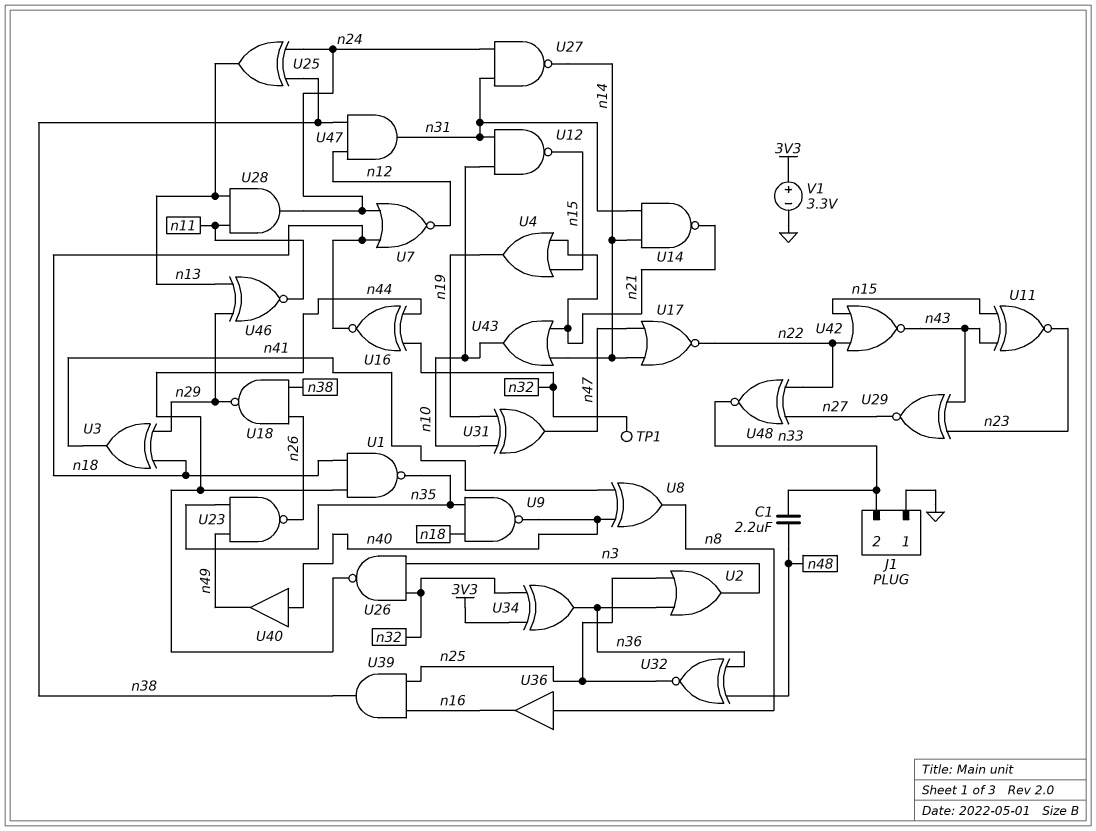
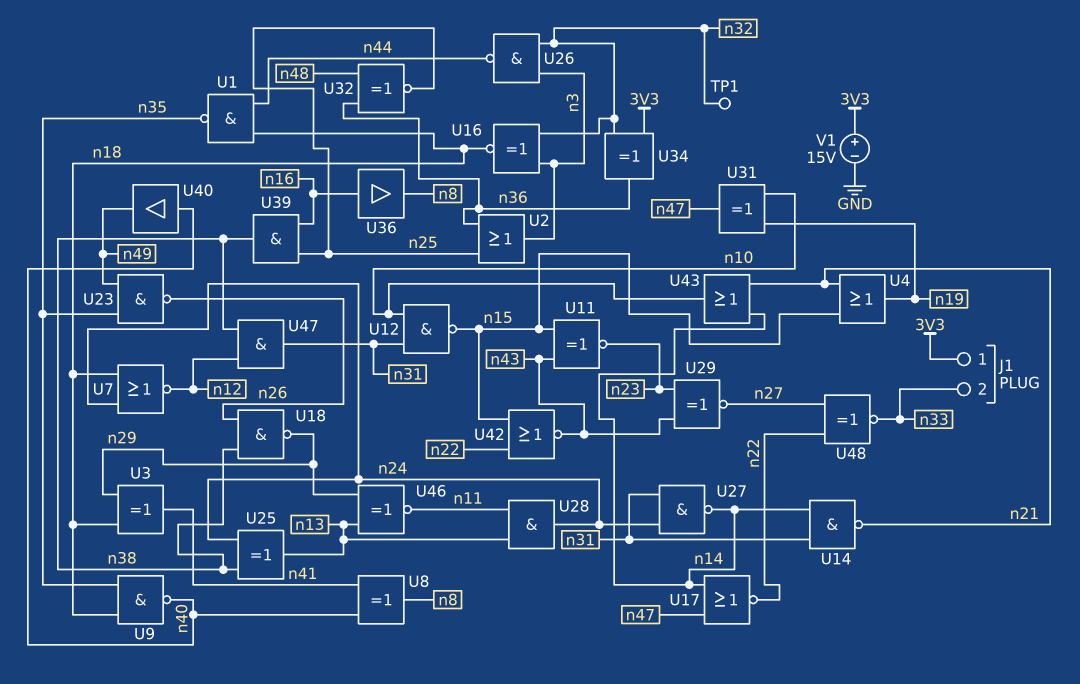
C1: 2.2uF (n33, n48) -> none
J1 pin 1: GND -> 3V3
U16: XNOR (in n32, in n44, out n18) -> XNOR (in n3, in n32, out n18)
U36: buffer (in n8, out n16) -> buffer (in n16, out n8)
V1: 3.3V (plus 3V3, minus GND) -> 15V (plus 3V3, minus GND)

